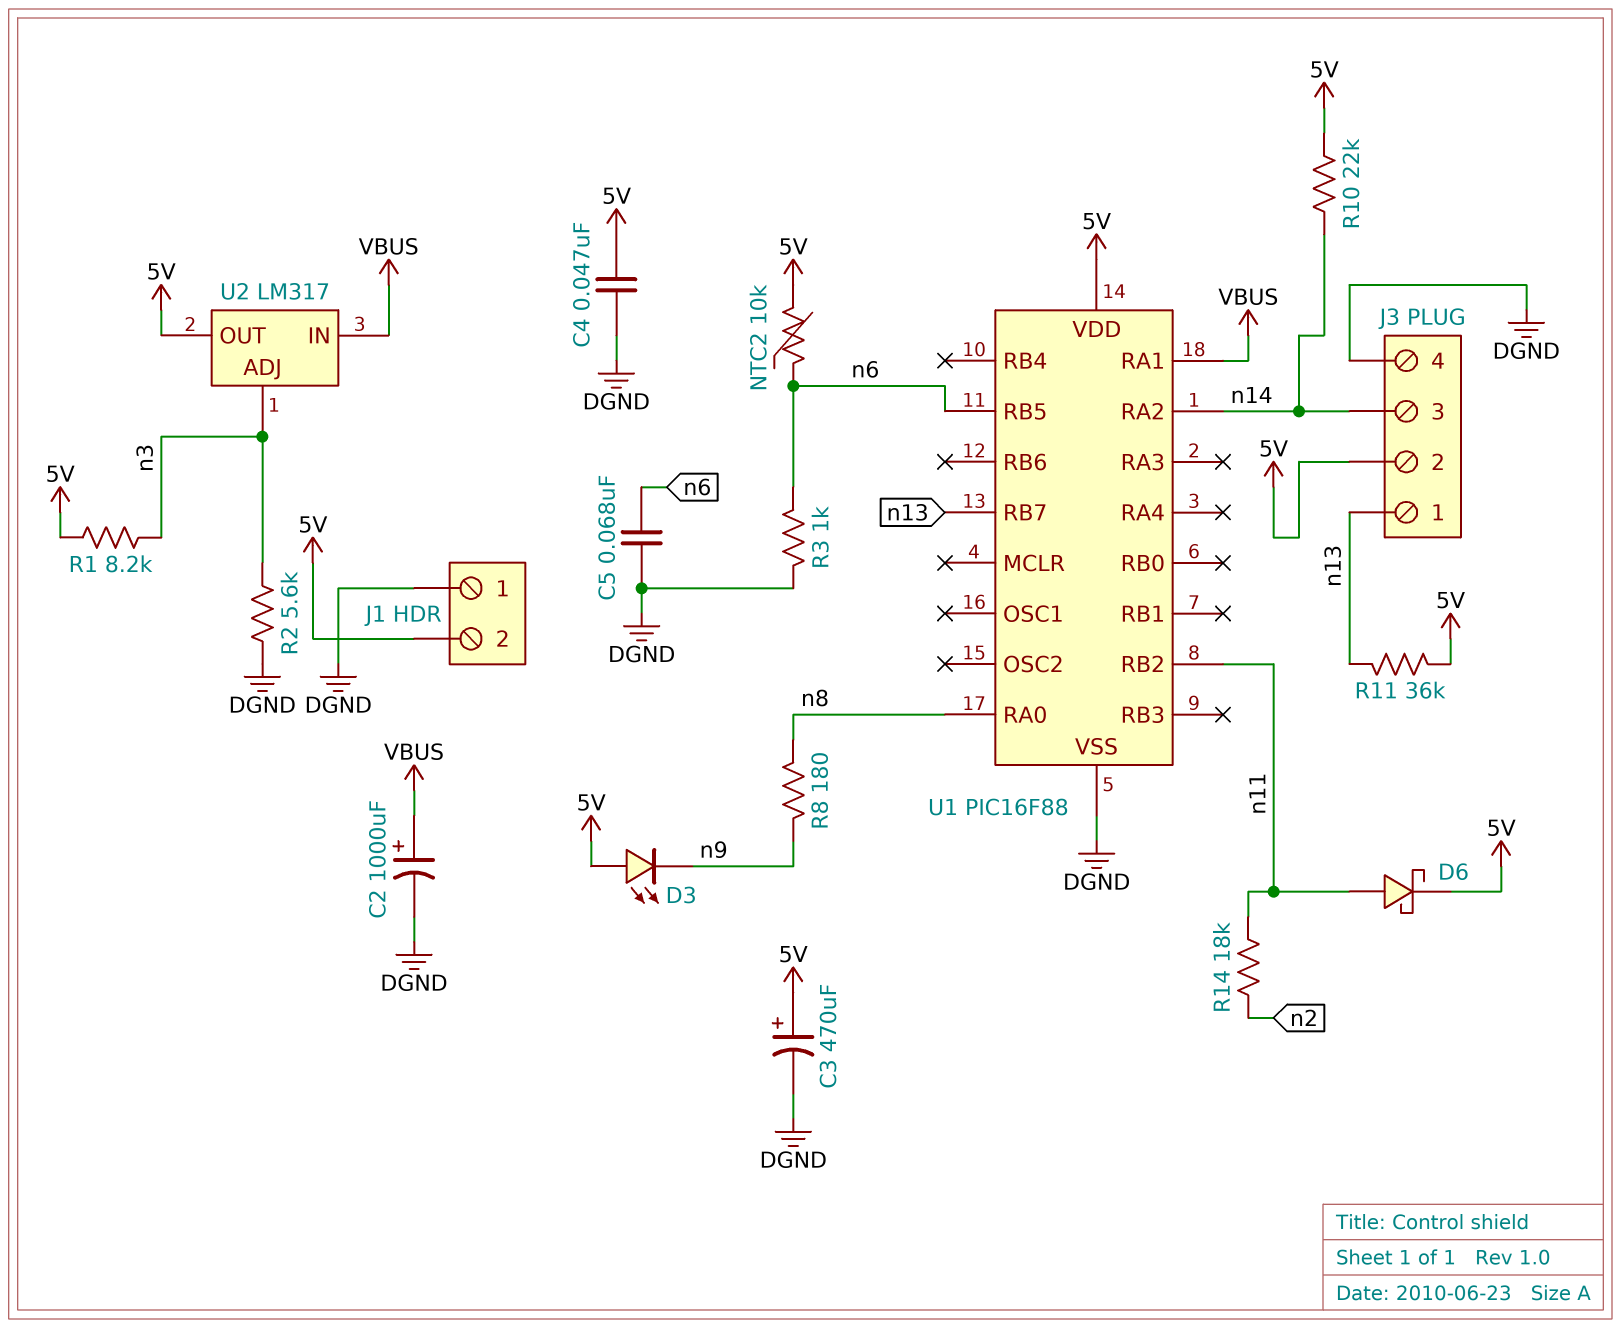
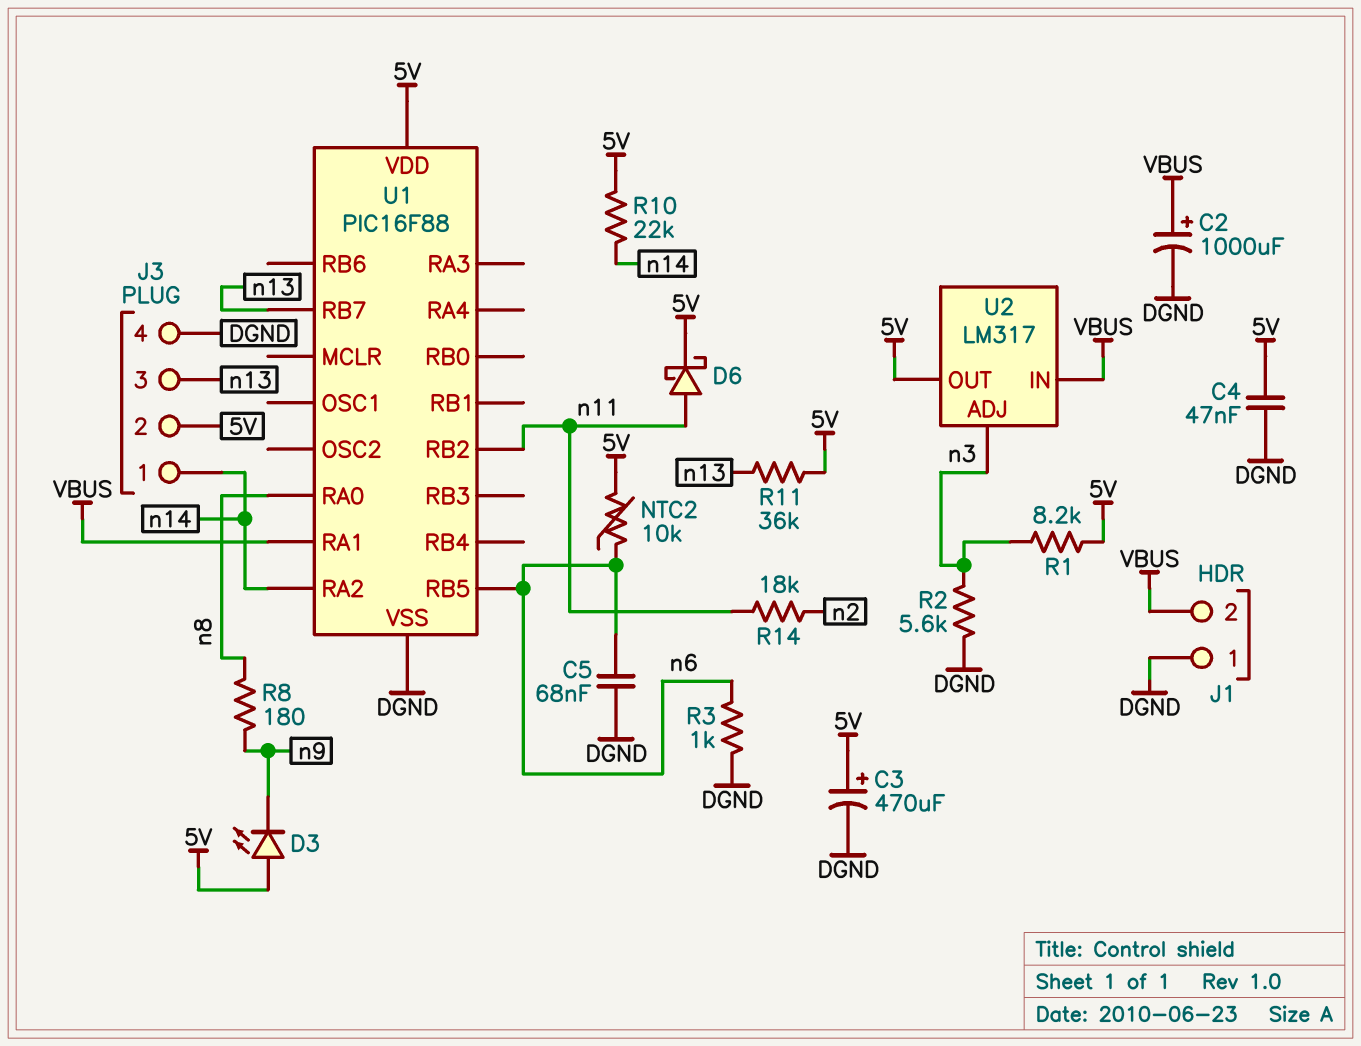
J1 pin 2: 5V -> VBUS
J3 pin 1: n13 -> n14
J3 pin 3: n14 -> n13

